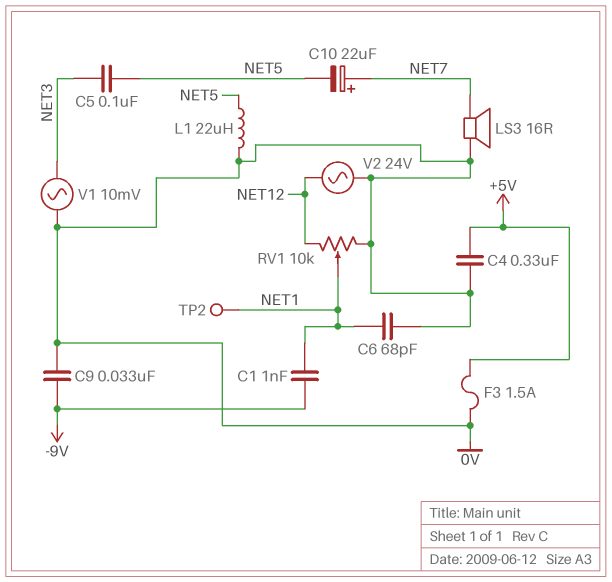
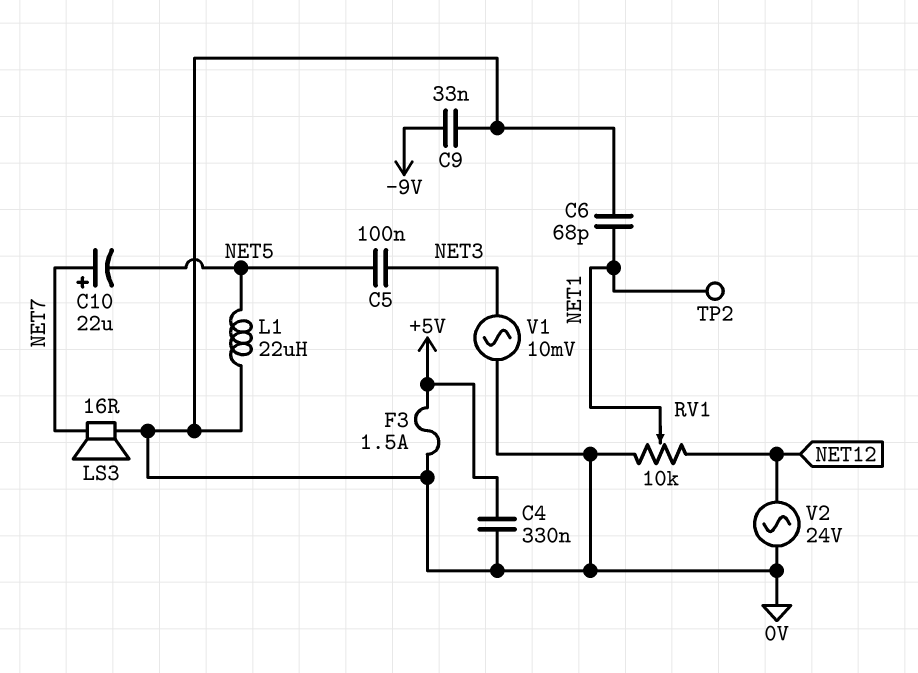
C1: 1nF (-9V, NET1) -> none

